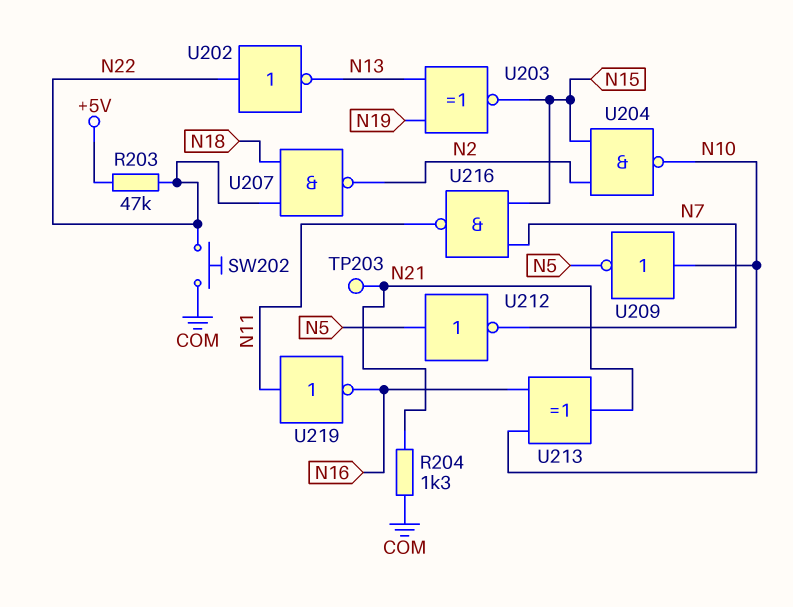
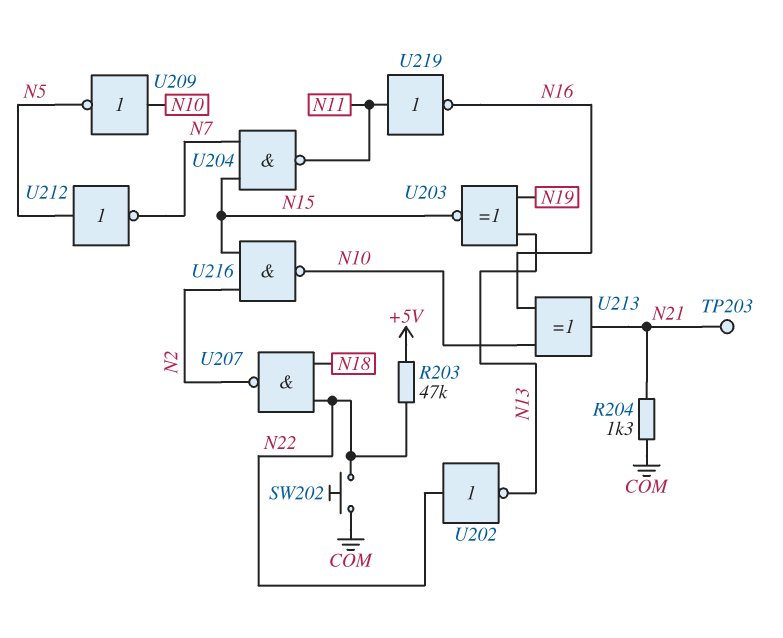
U204: NAND (in N2, in N15, out N10) -> NAND (in N7, in N15, out N11)
U216: NAND (in N7, in N15, out N11) -> NAND (in N2, in N15, out N10)

